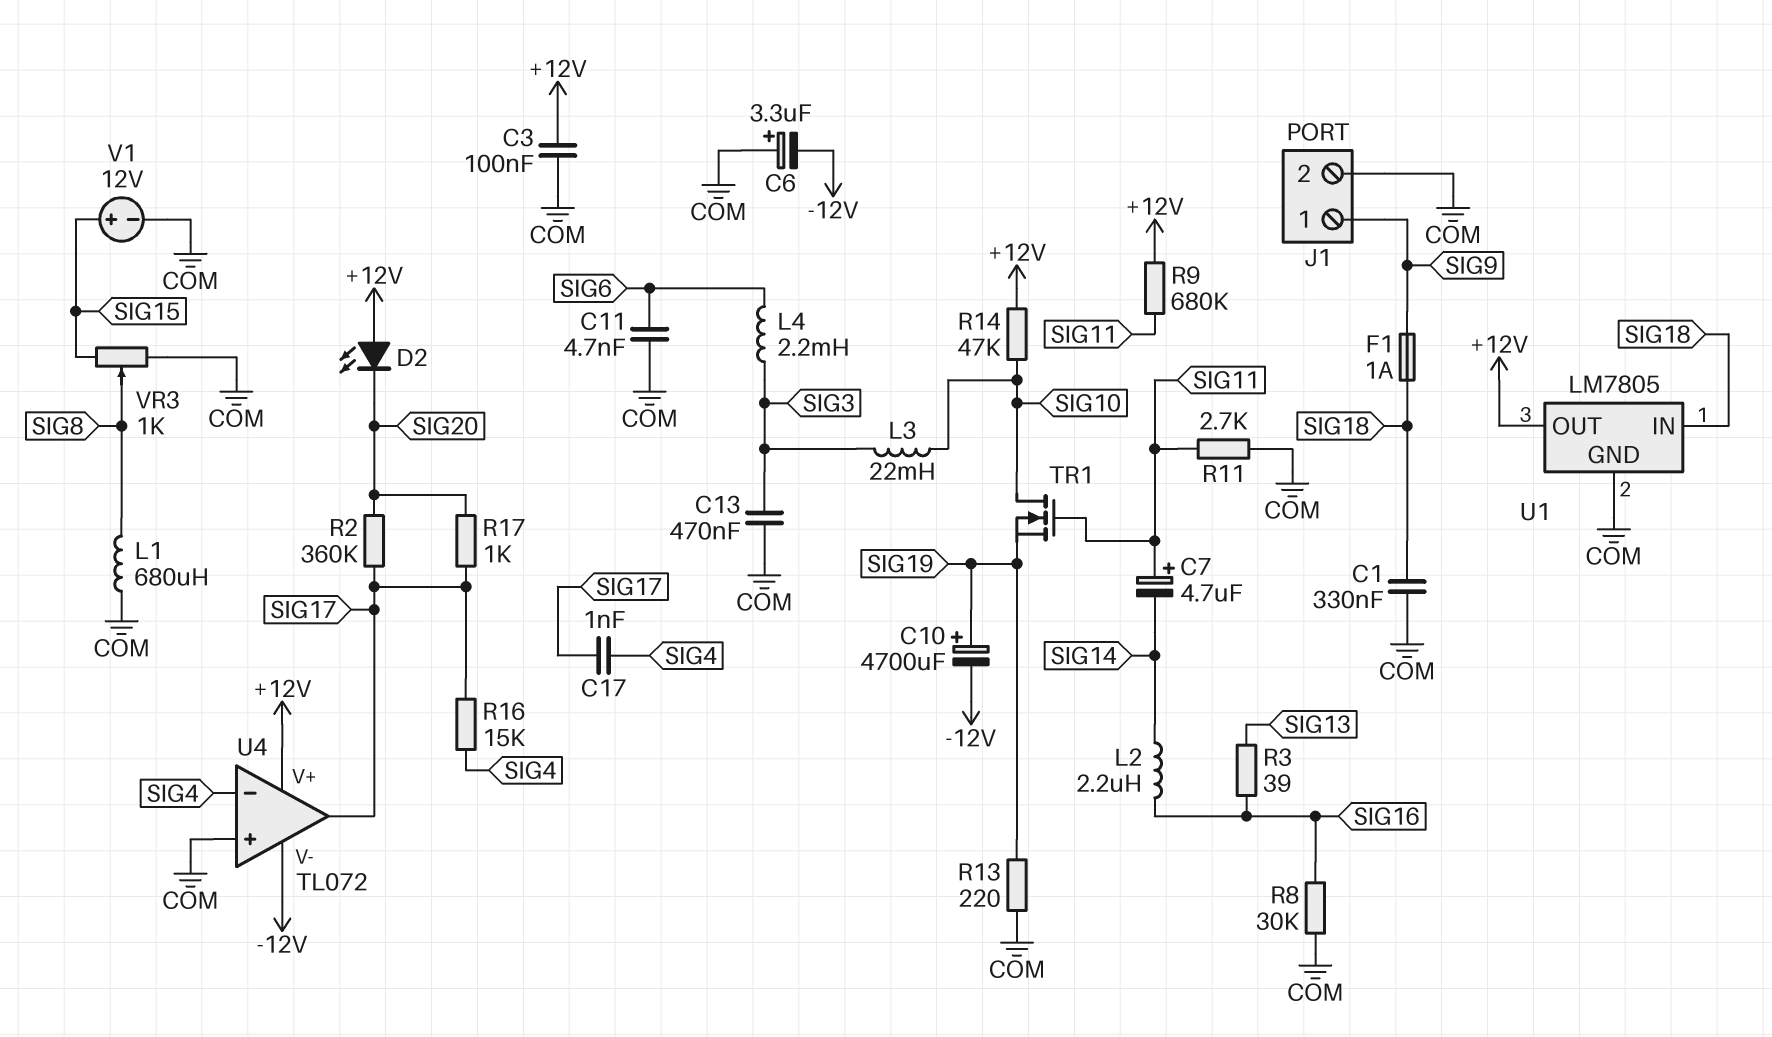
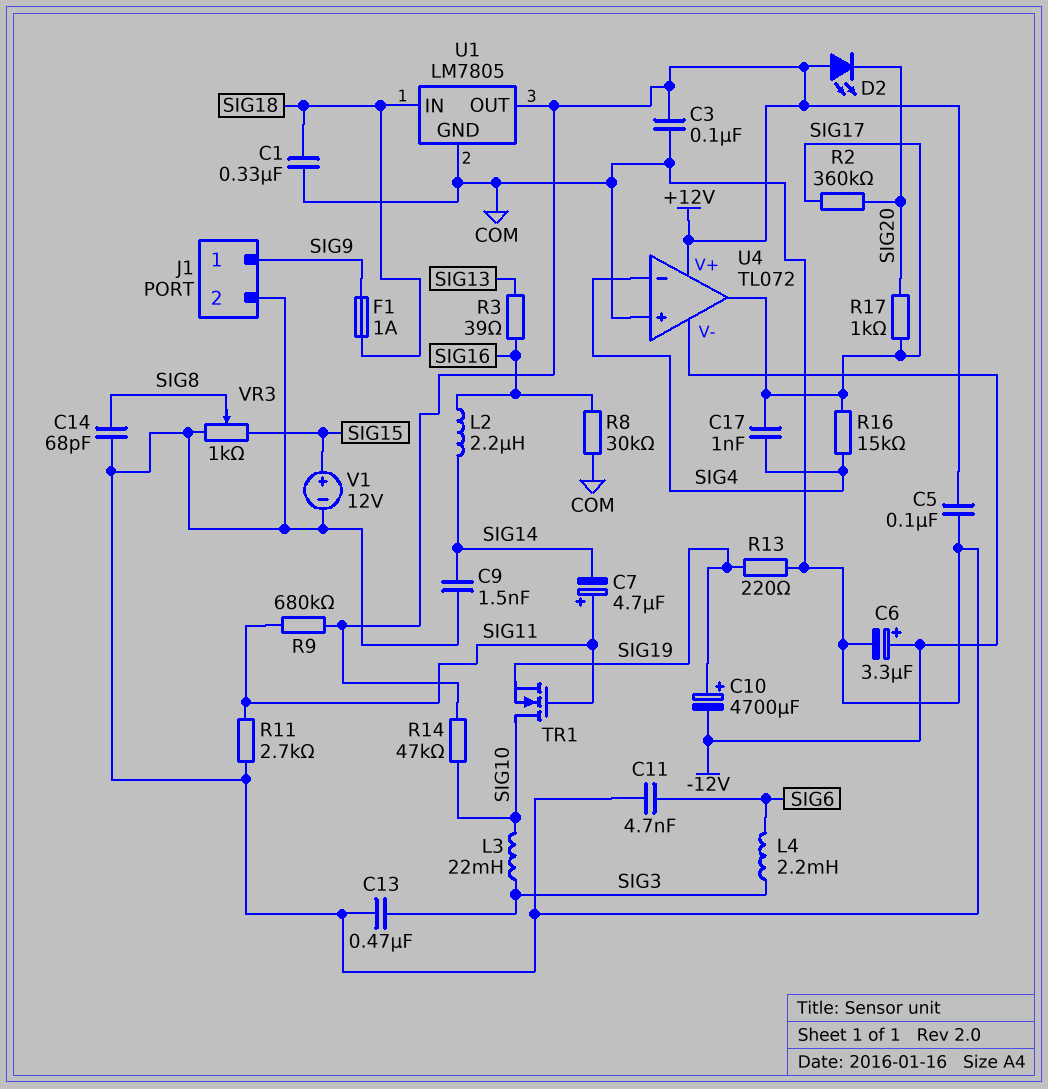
C5: none -> 100nF (+12V, COM)
C6: 3.3uF (plus COM, minus -12V) -> 3.3uF (plus -12V, minus COM)
C9: none -> 1.5nF (COM, SIG14)
C14: none -> 68pF (COM, SIG8)
L1: 680uH (COM, SIG8) -> none

